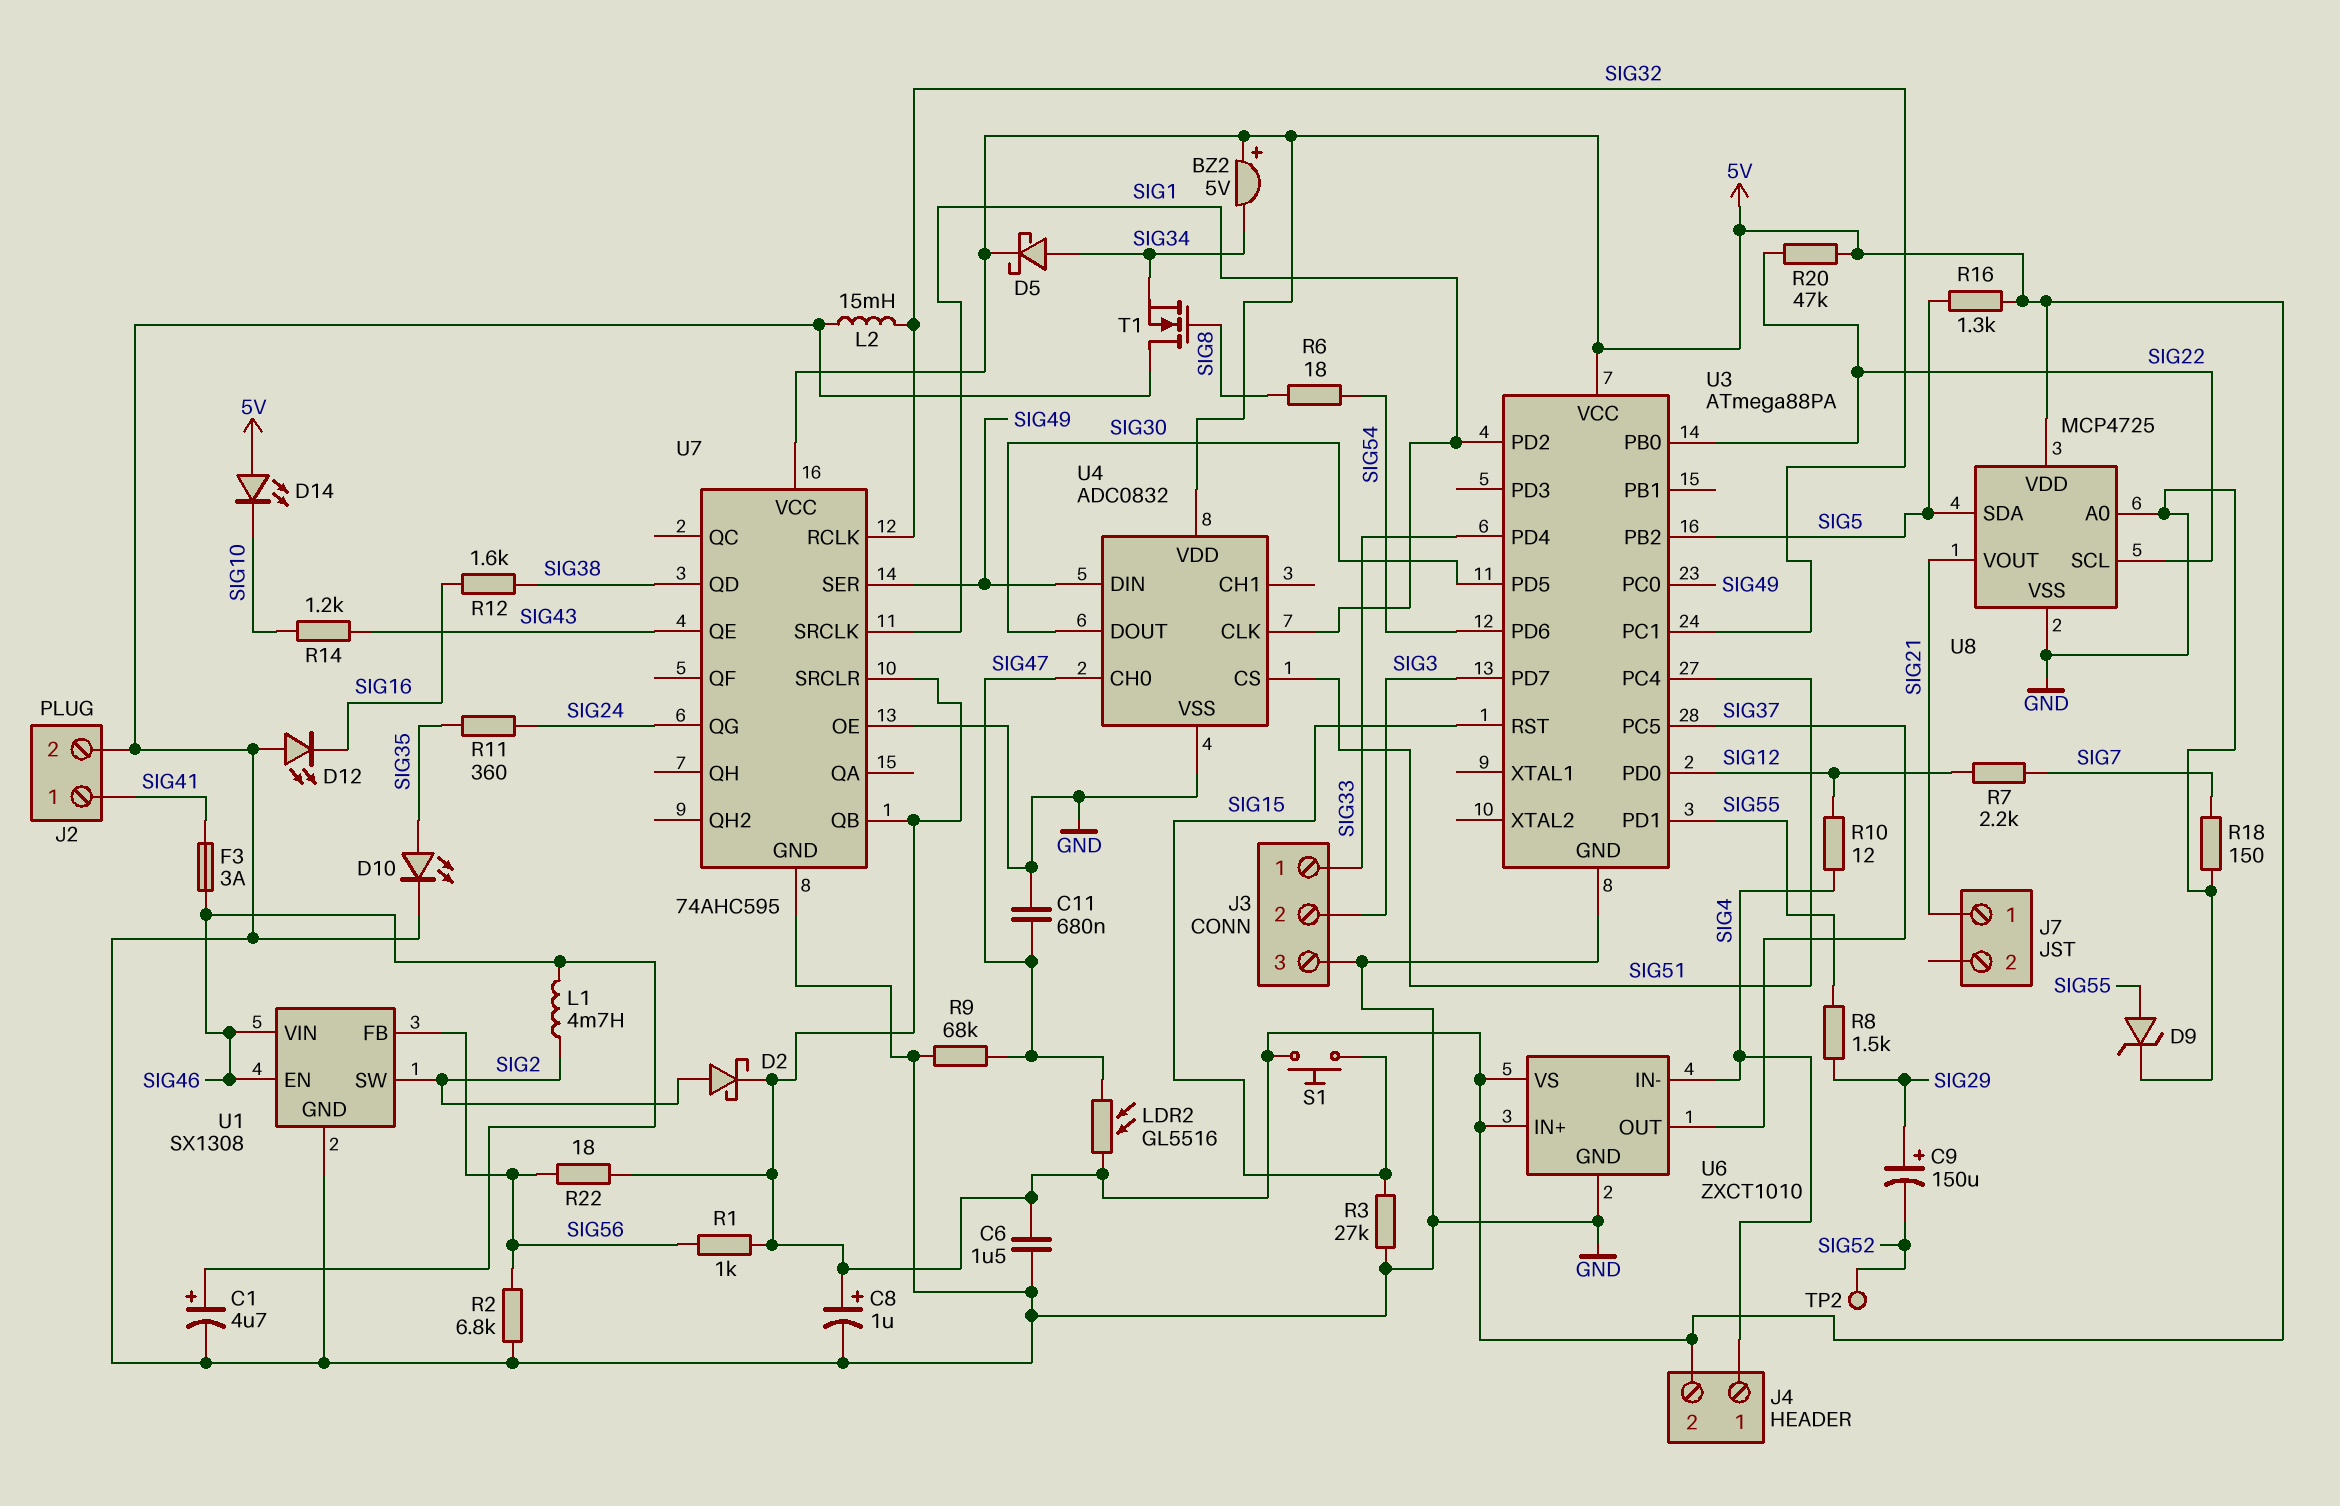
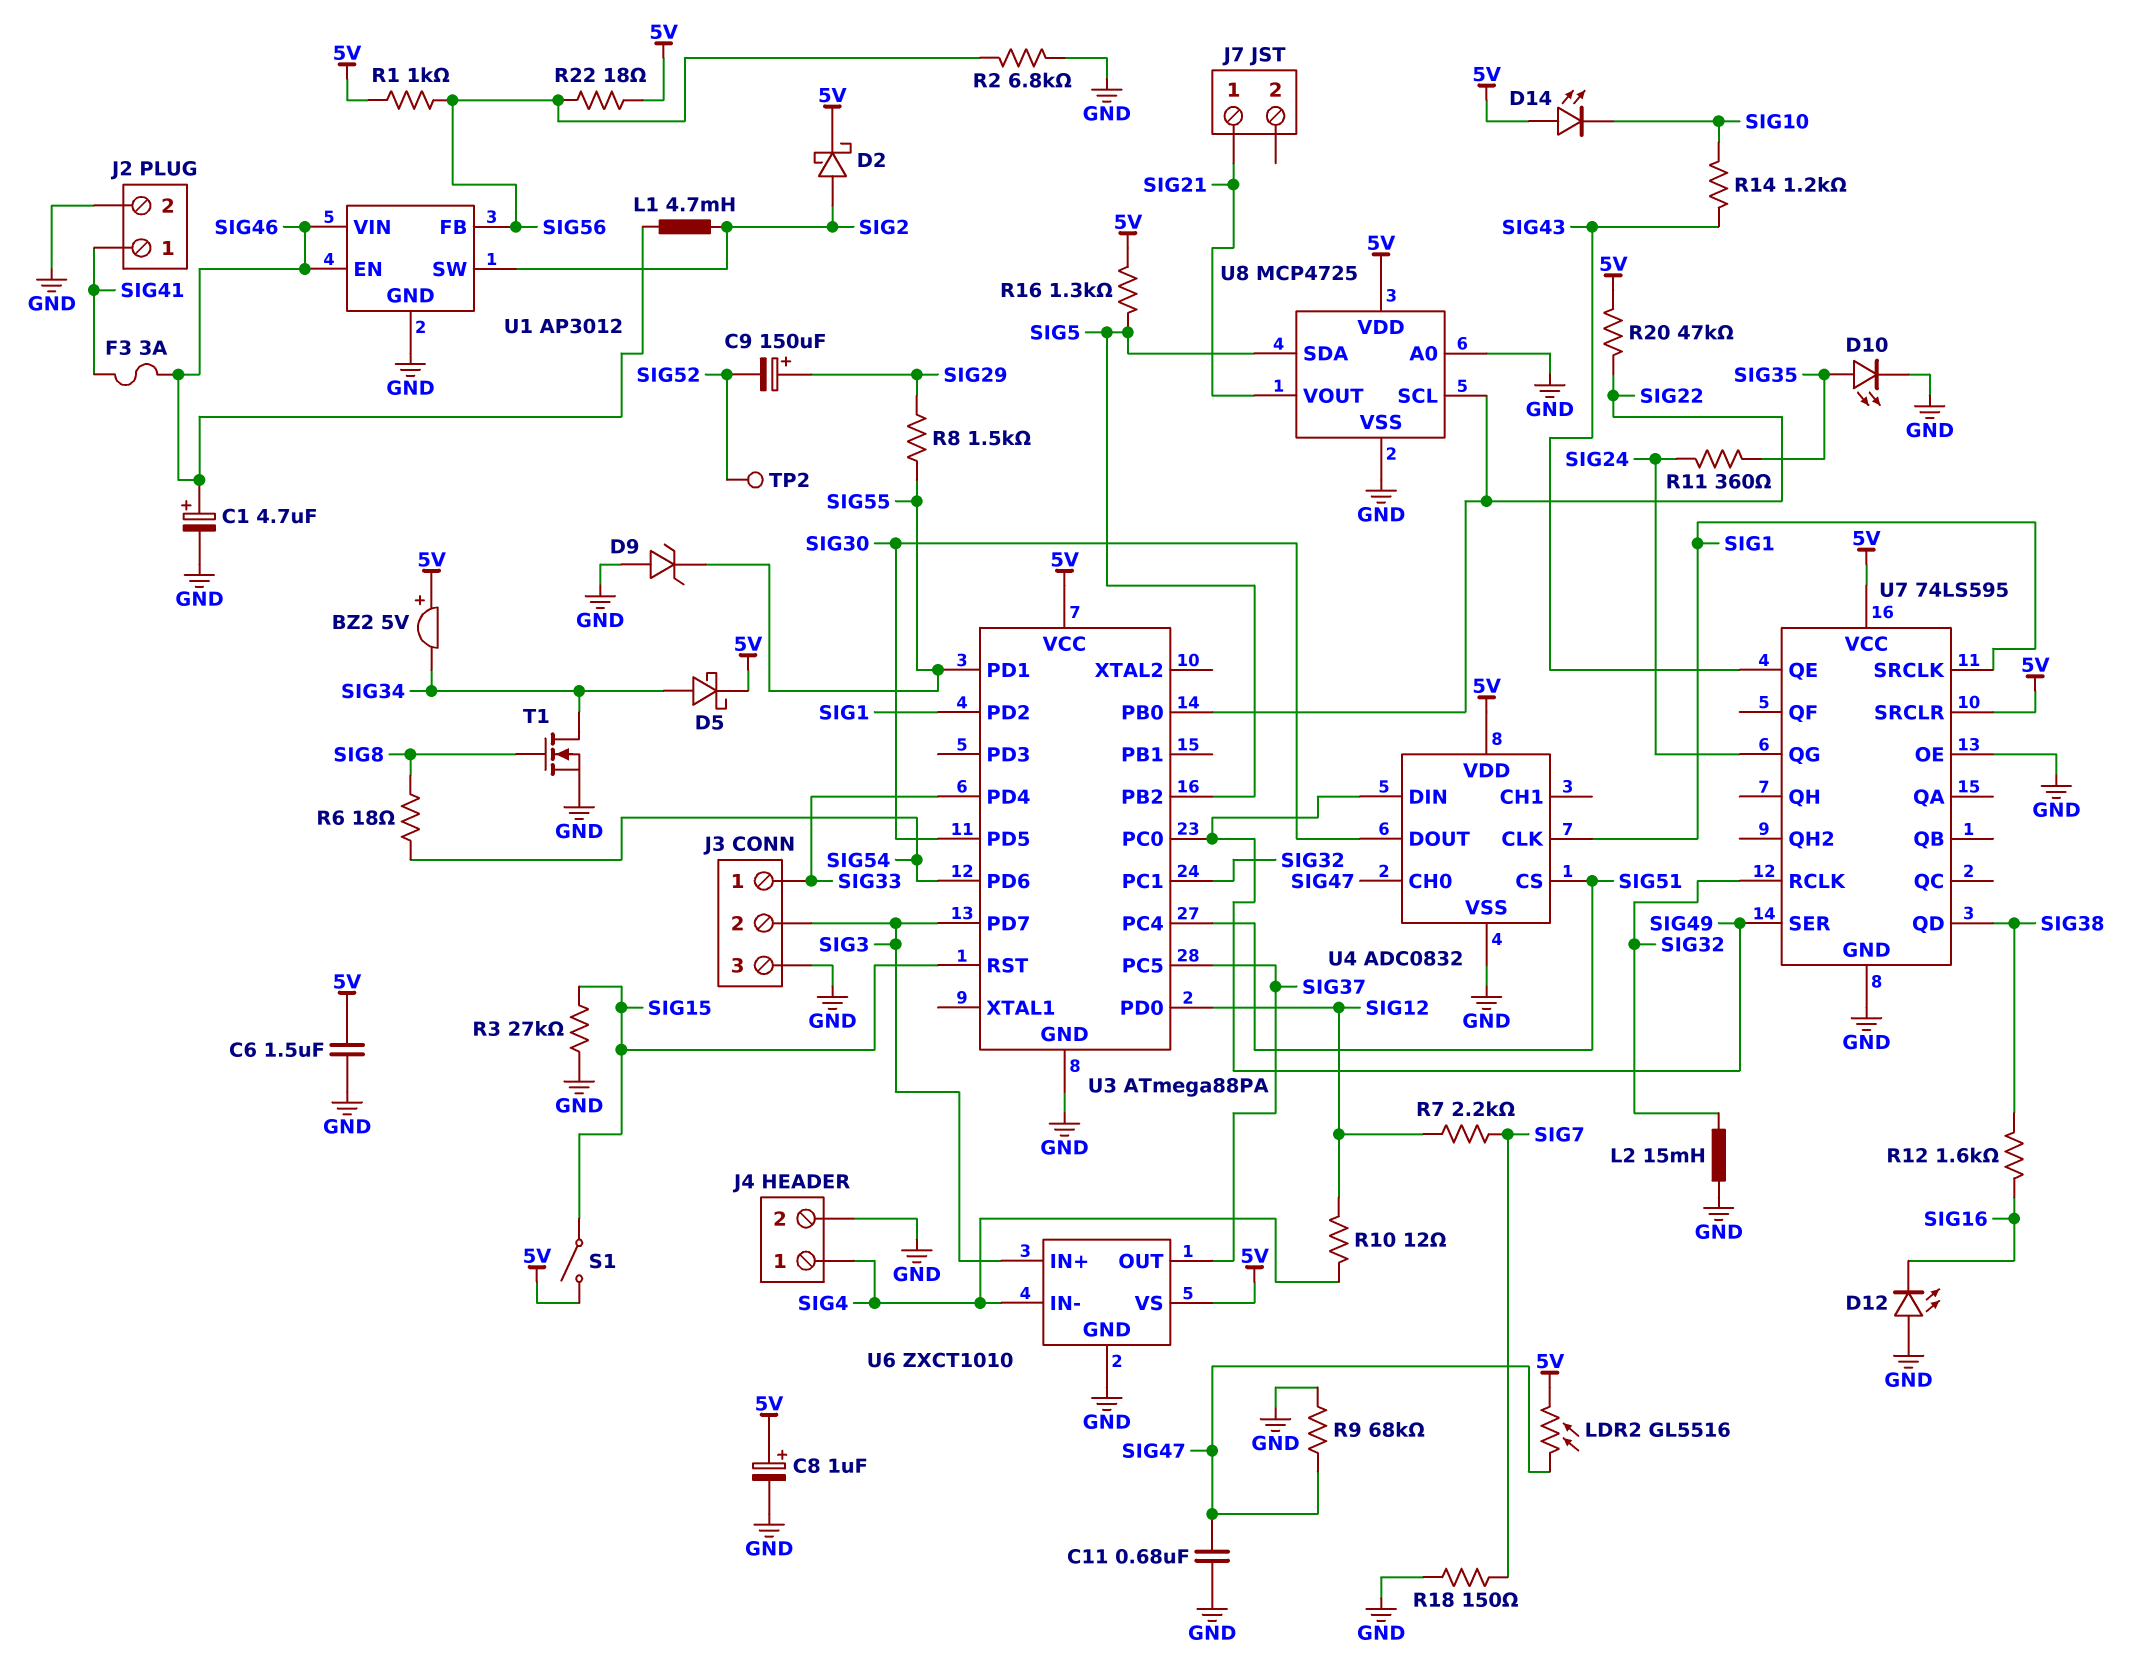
D9: zener (A SIG55, K GND) -> zener (A GND, K SIG55)
J4 pin 2: 5V -> GND
S1: button (5V, SIG15) -> switch (5V, SIG15)
T1: NMOS (G SIG8, D GND, S SIG34) -> NMOS (G SIG8, D SIG34, S GND)
U1: SX1308 -> AP3012
U6 pin IN+: 5V -> SIG3
U7: 74AHC595 -> 74LS595
U7 pin QB: 5V -> none

